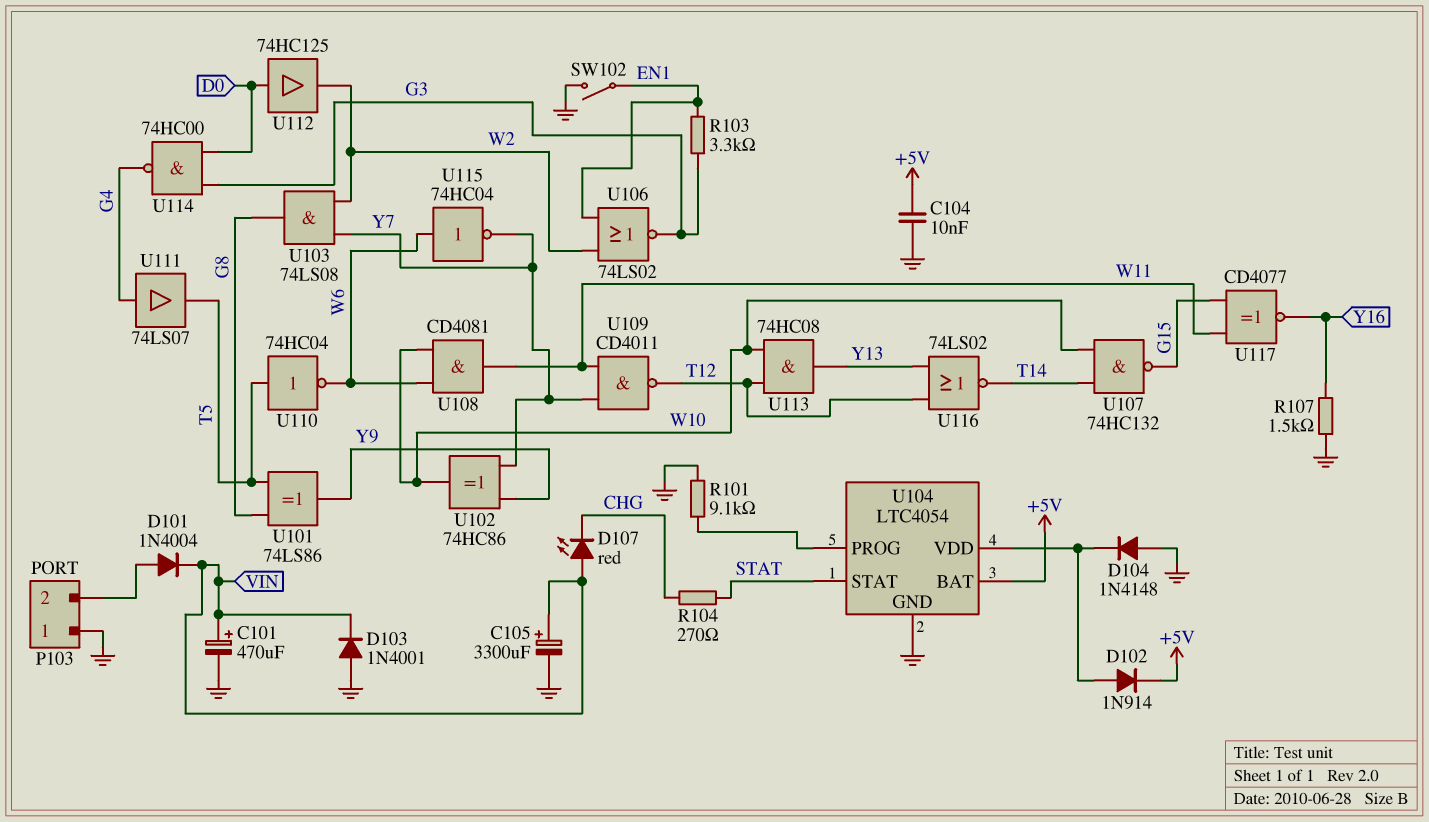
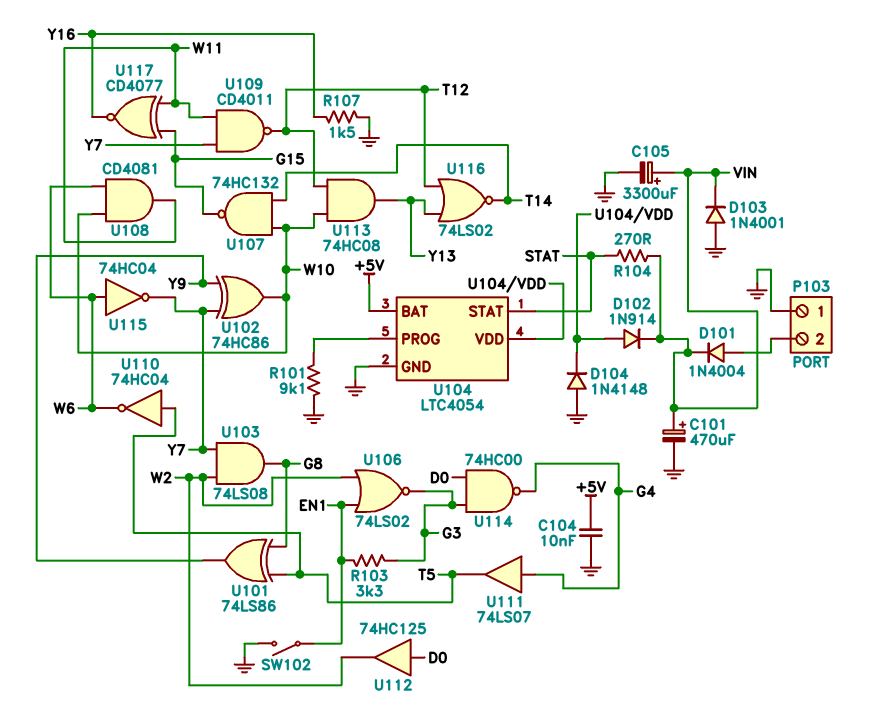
D102: diode 1N914 (A U104/VDD, K +5V) -> diode 1N914 (A U104/VDD, K VIN)
D107: LED red (A VIN, K CHG) -> none
R104: 270 (CHG, STAT) -> 270 (STAT, VIN)

